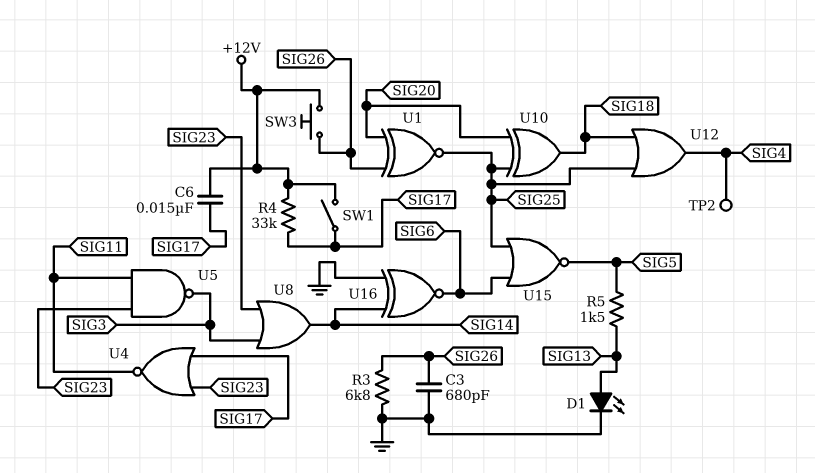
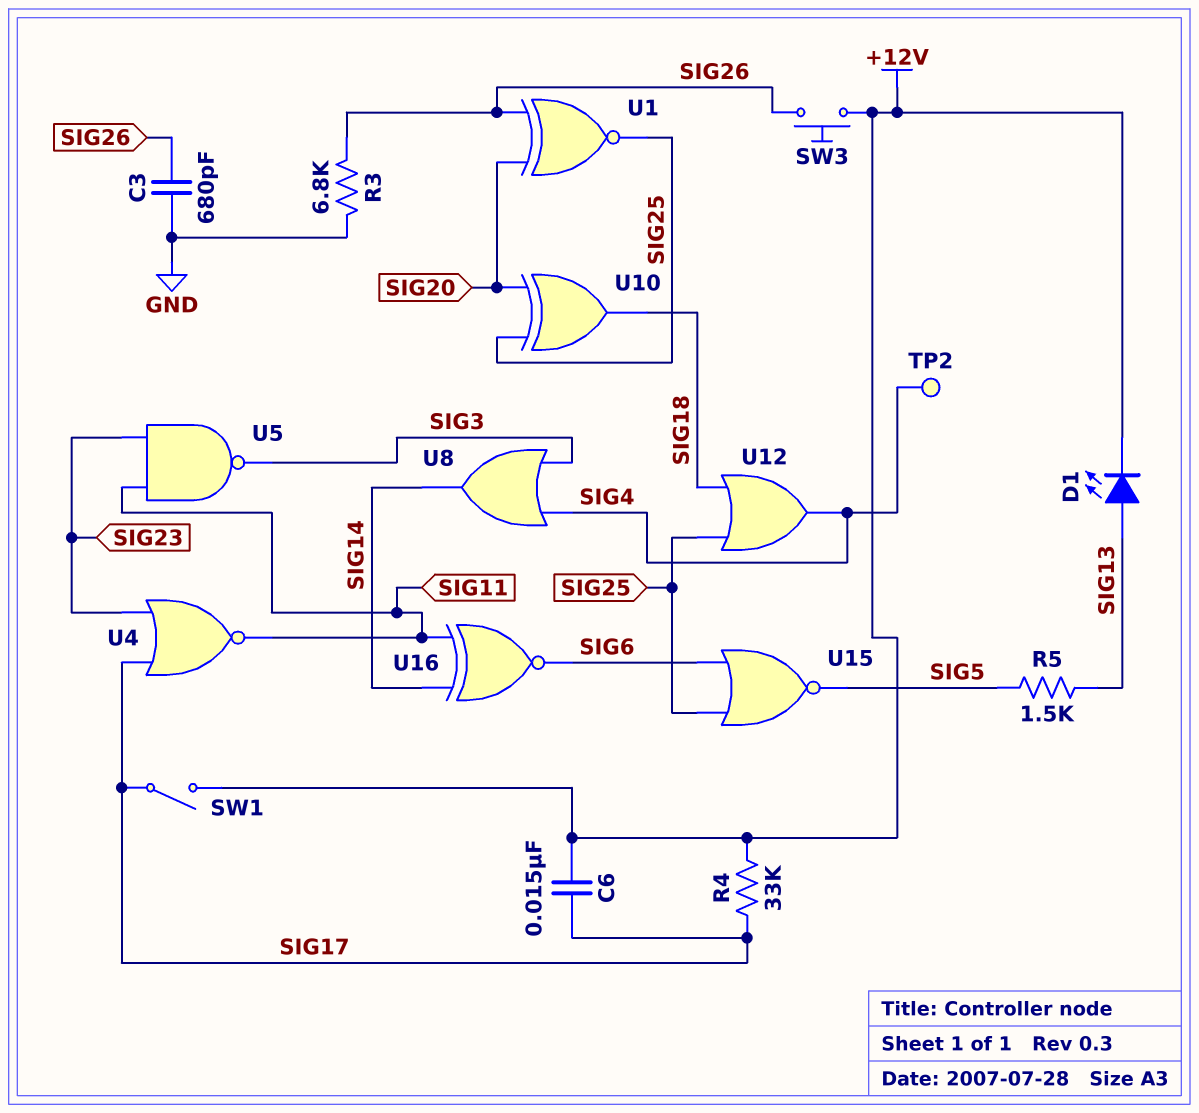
D1: LED (A SIG13, K GND) -> LED (A SIG13, K +12V)
U8: OR (in SIG3, in SIG23, out SIG14) -> OR (in SIG3, in SIG4, out SIG14)
U16: XNOR (in GND, in SIG14, out SIG6) -> XNOR (in SIG11, in SIG14, out SIG6)

